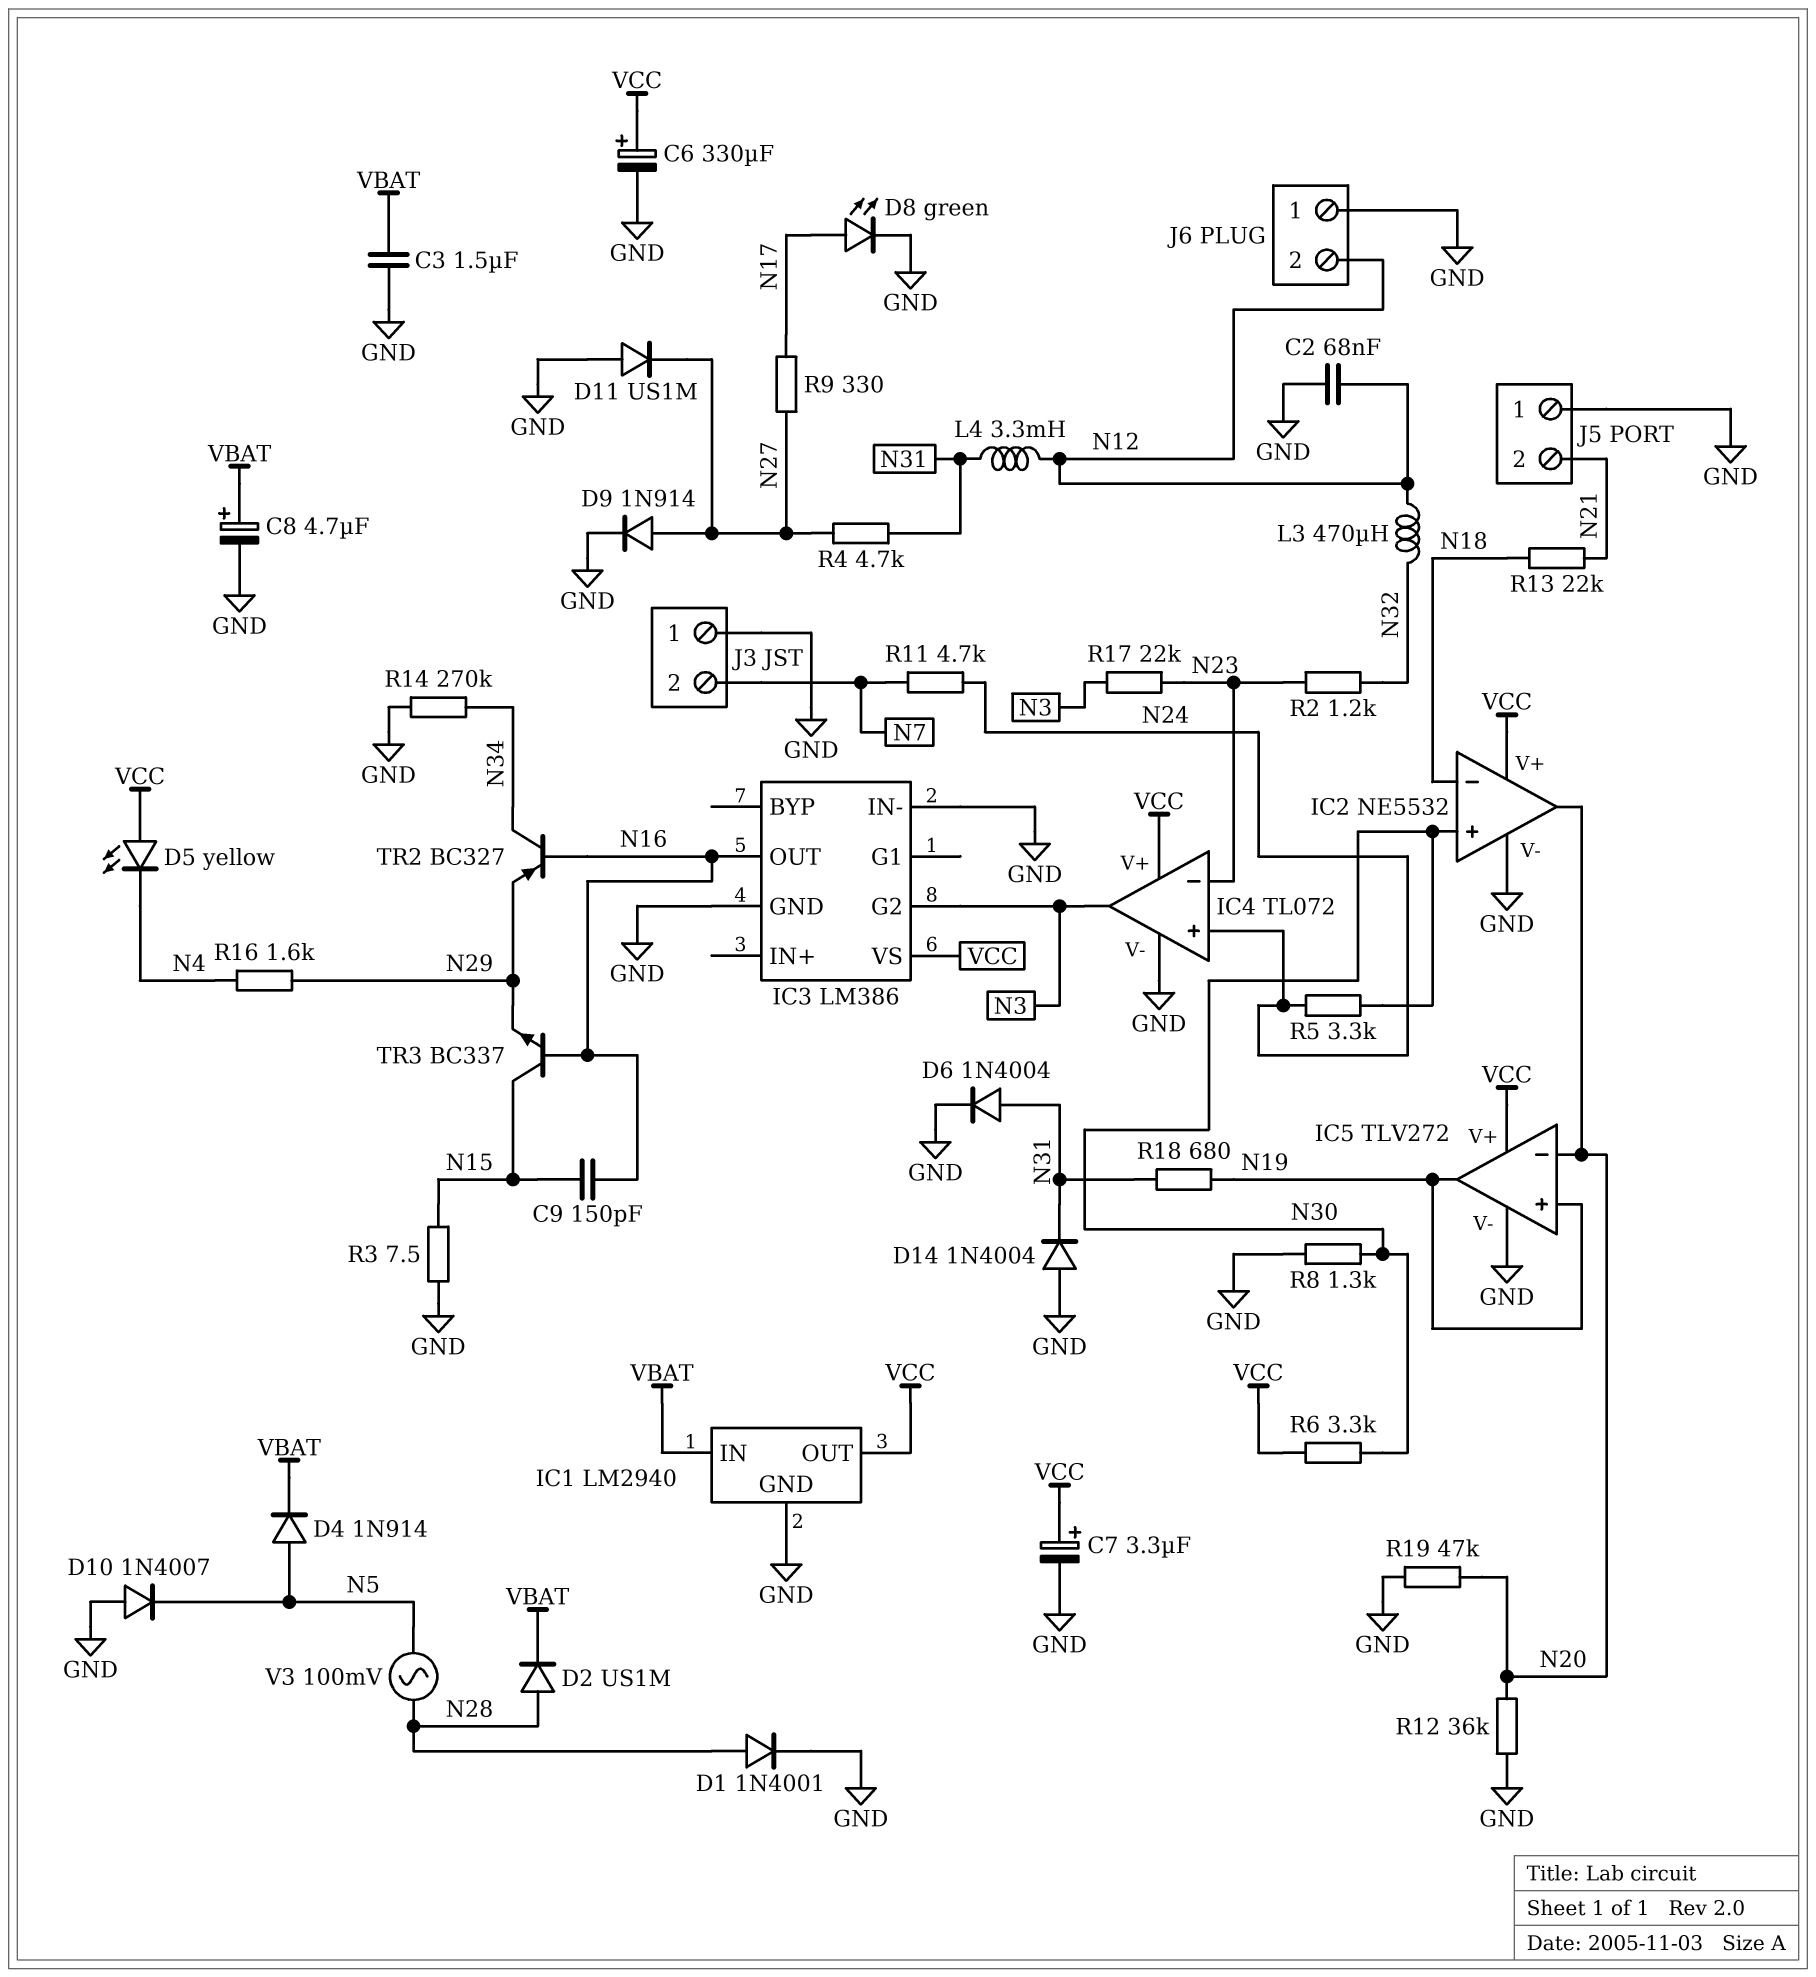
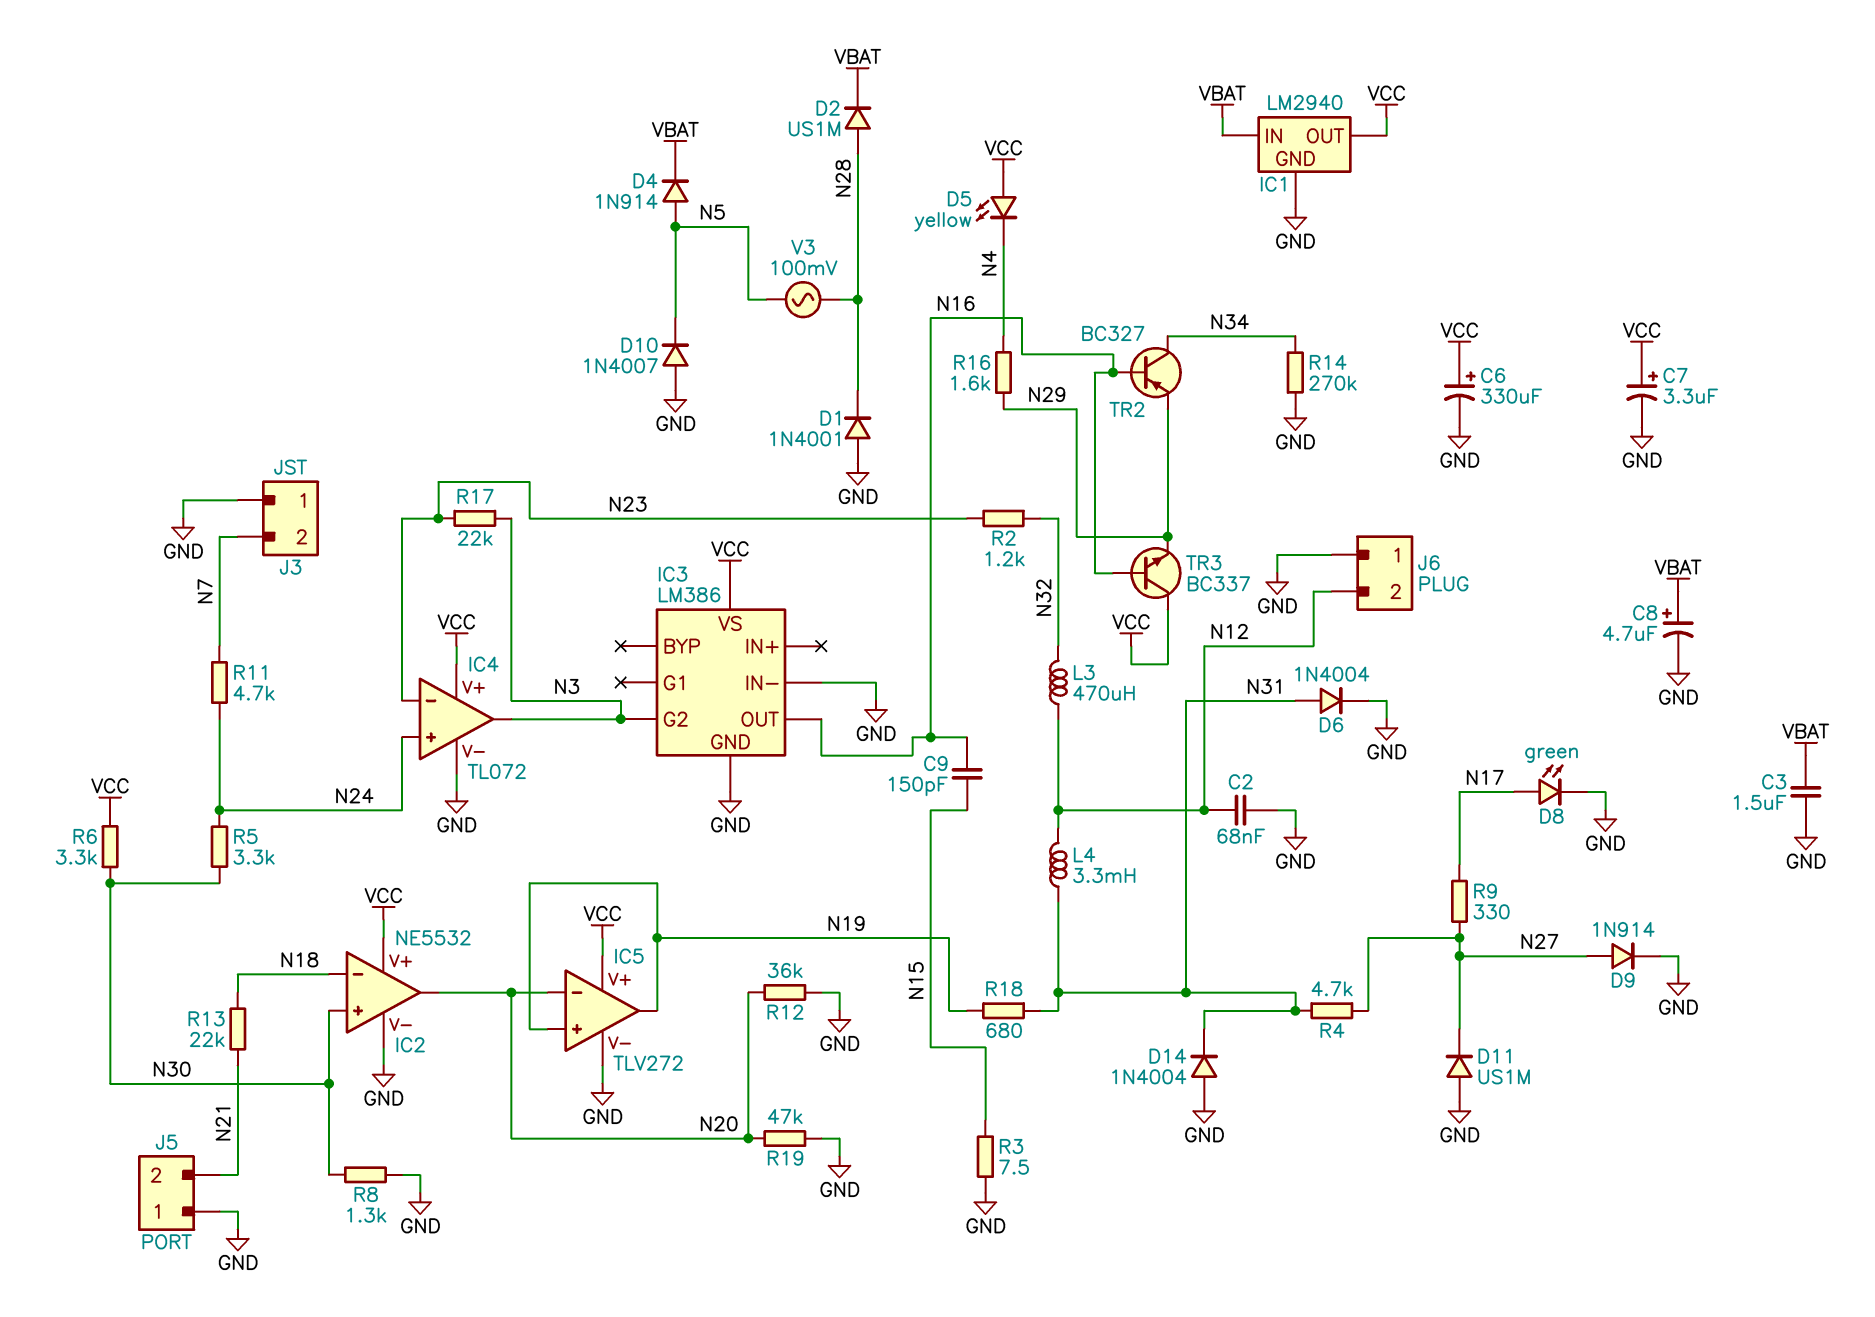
D1: diode 1N4001 (A N28, K GND) -> diode 1N4001 (A GND, K N28)
TR3: NPN BC337 (B N16, C N15, E N29) -> NPN BC337 (B N16, C VCC, E N29)

